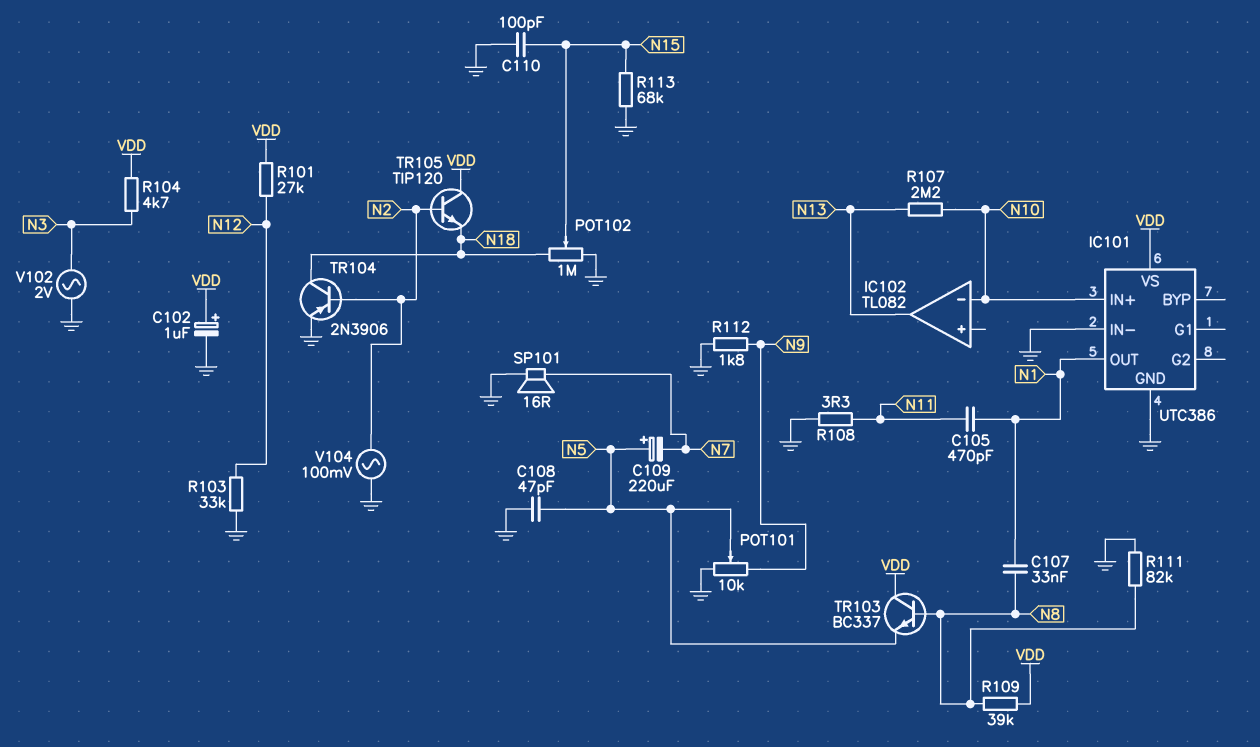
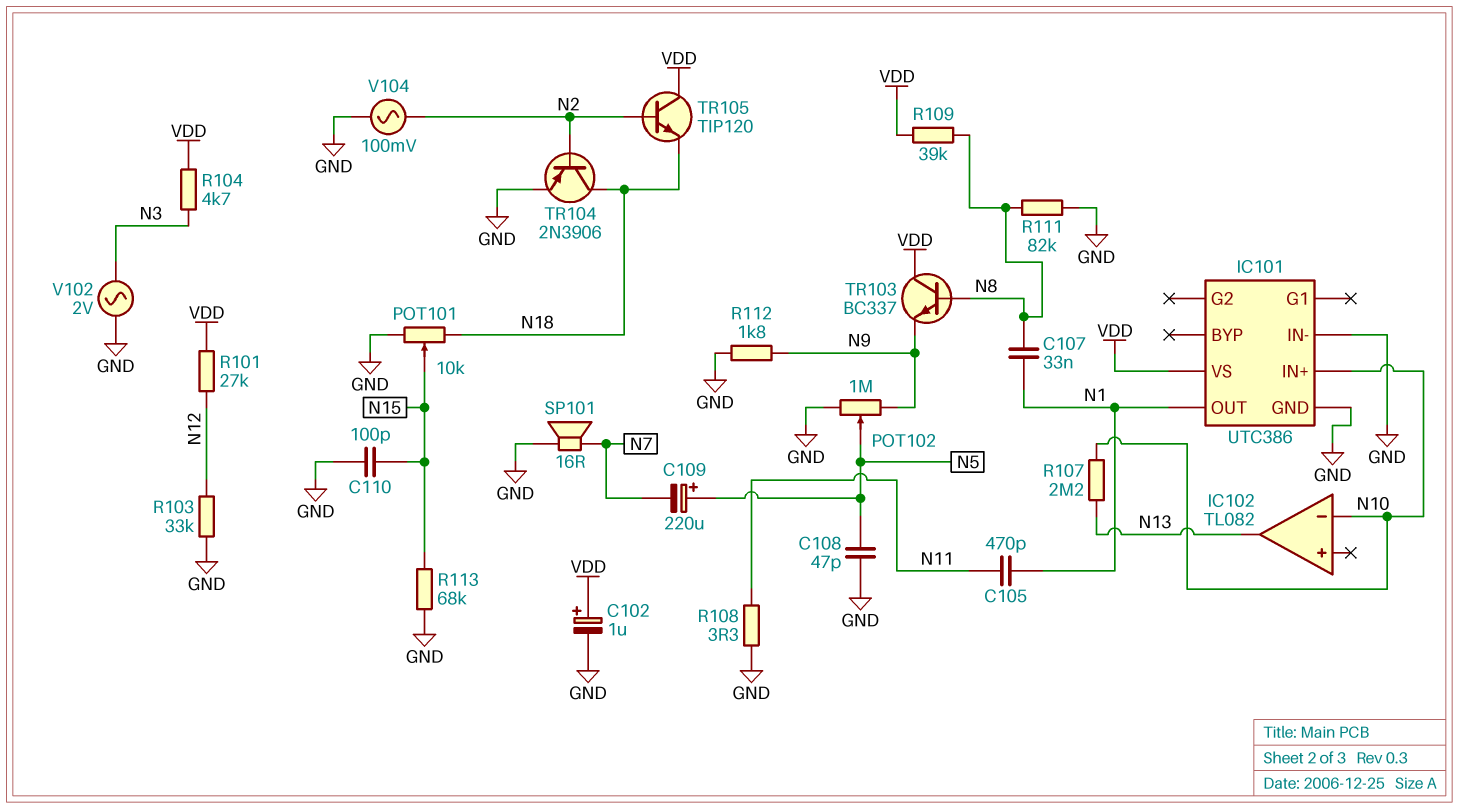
POT101: 10k (GND, N9, wiper N5) -> 10k (GND, N18, wiper N15)
POT102: 1M (GND, N18, wiper N15) -> 1M (GND, N9, wiper N5)
TR103: NPN BC337 (B N8, C VDD, E N5) -> NPN BC337 (B N8, C VDD, E N9)

